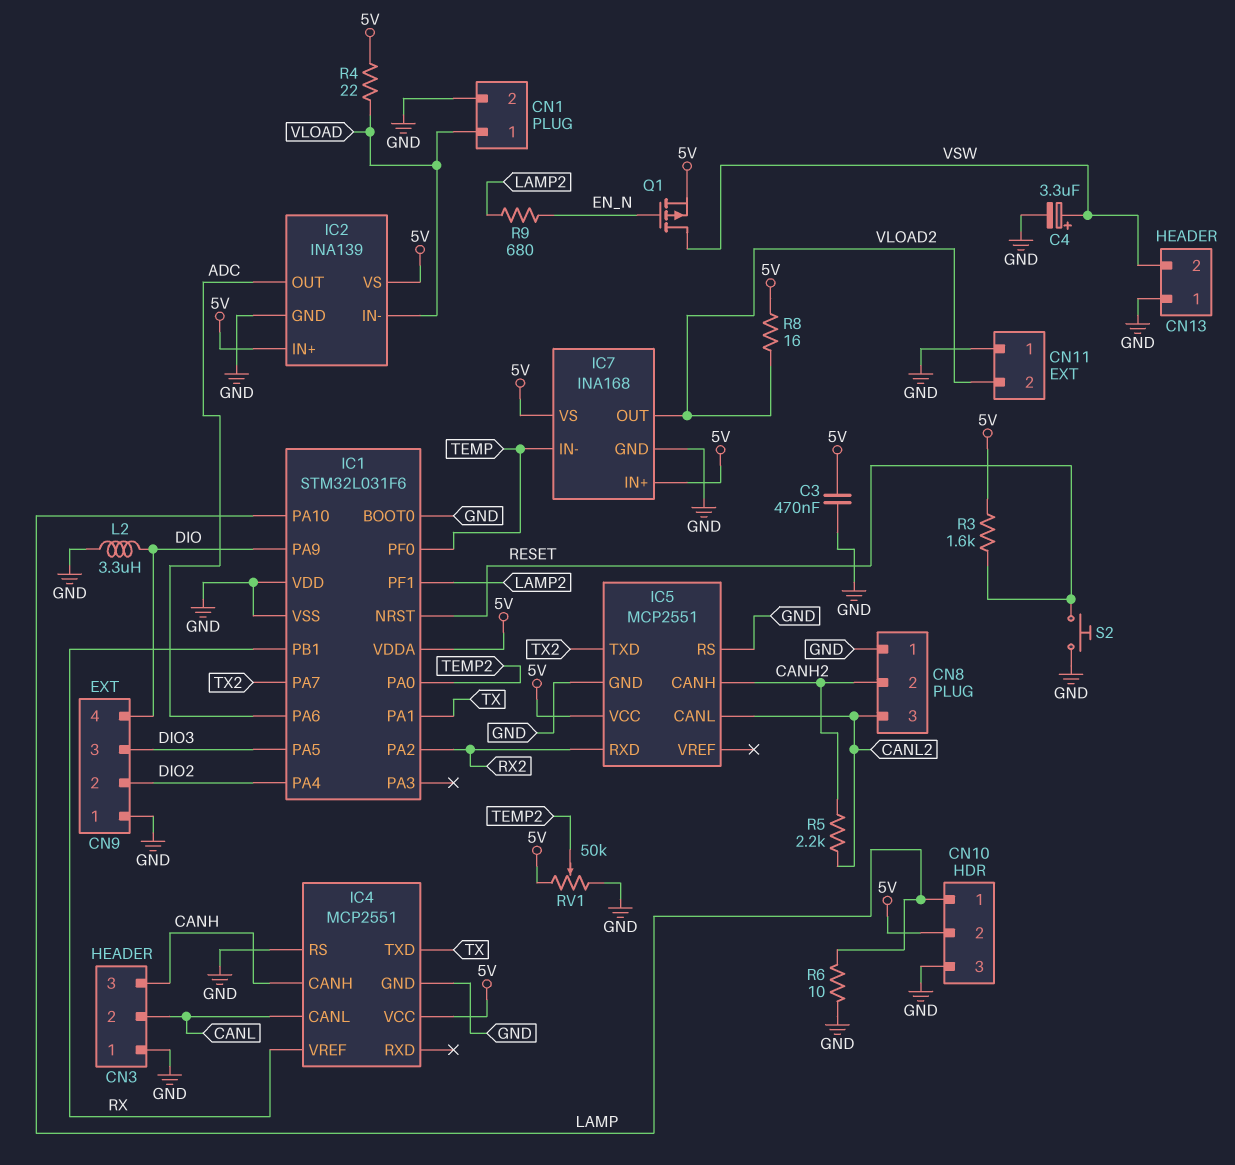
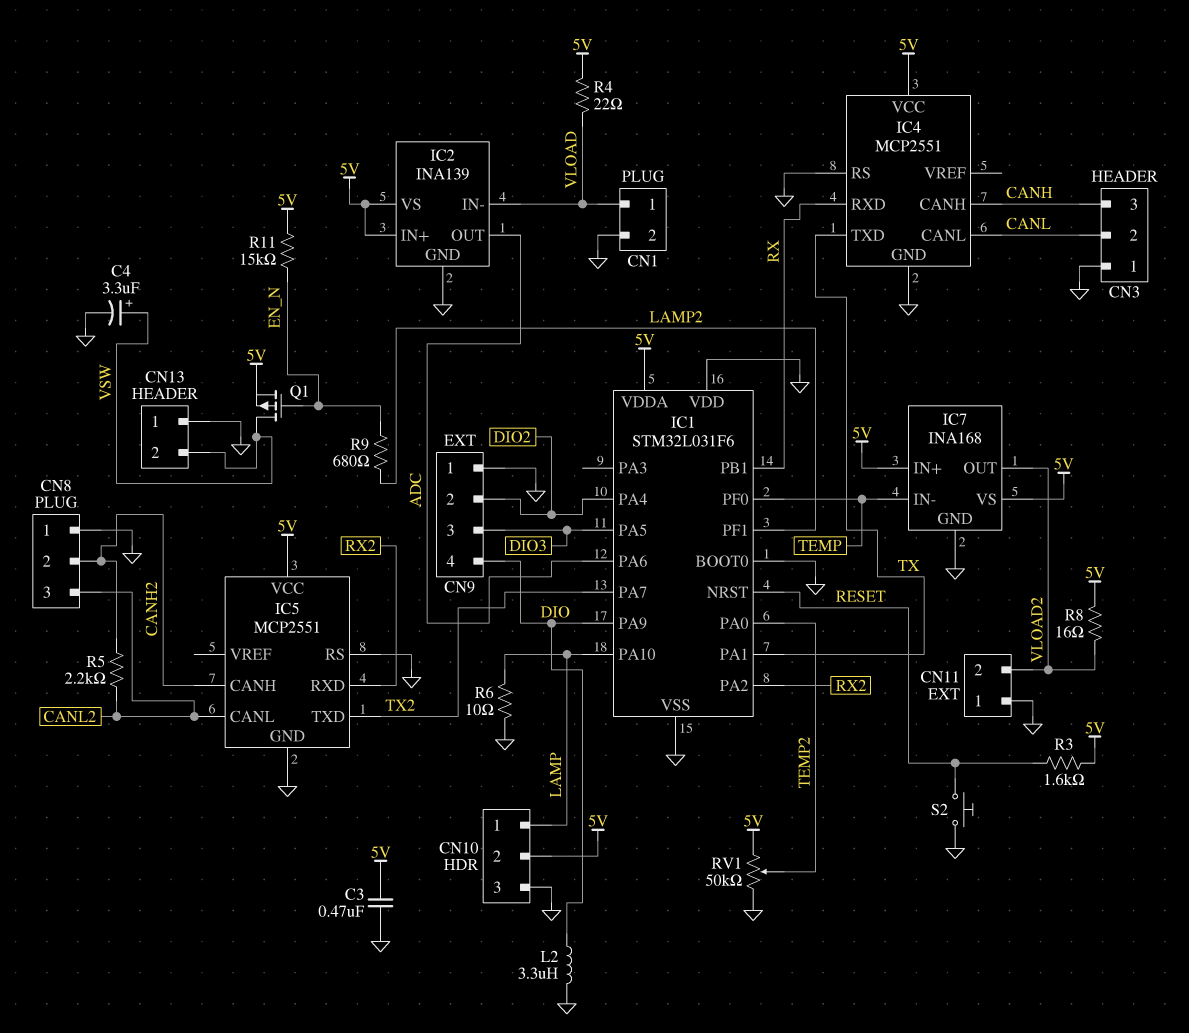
IC4 pin RXD: none -> RX
IC4 pin VREF: RX -> none
R11: none -> 15k (5V, EN_N)

